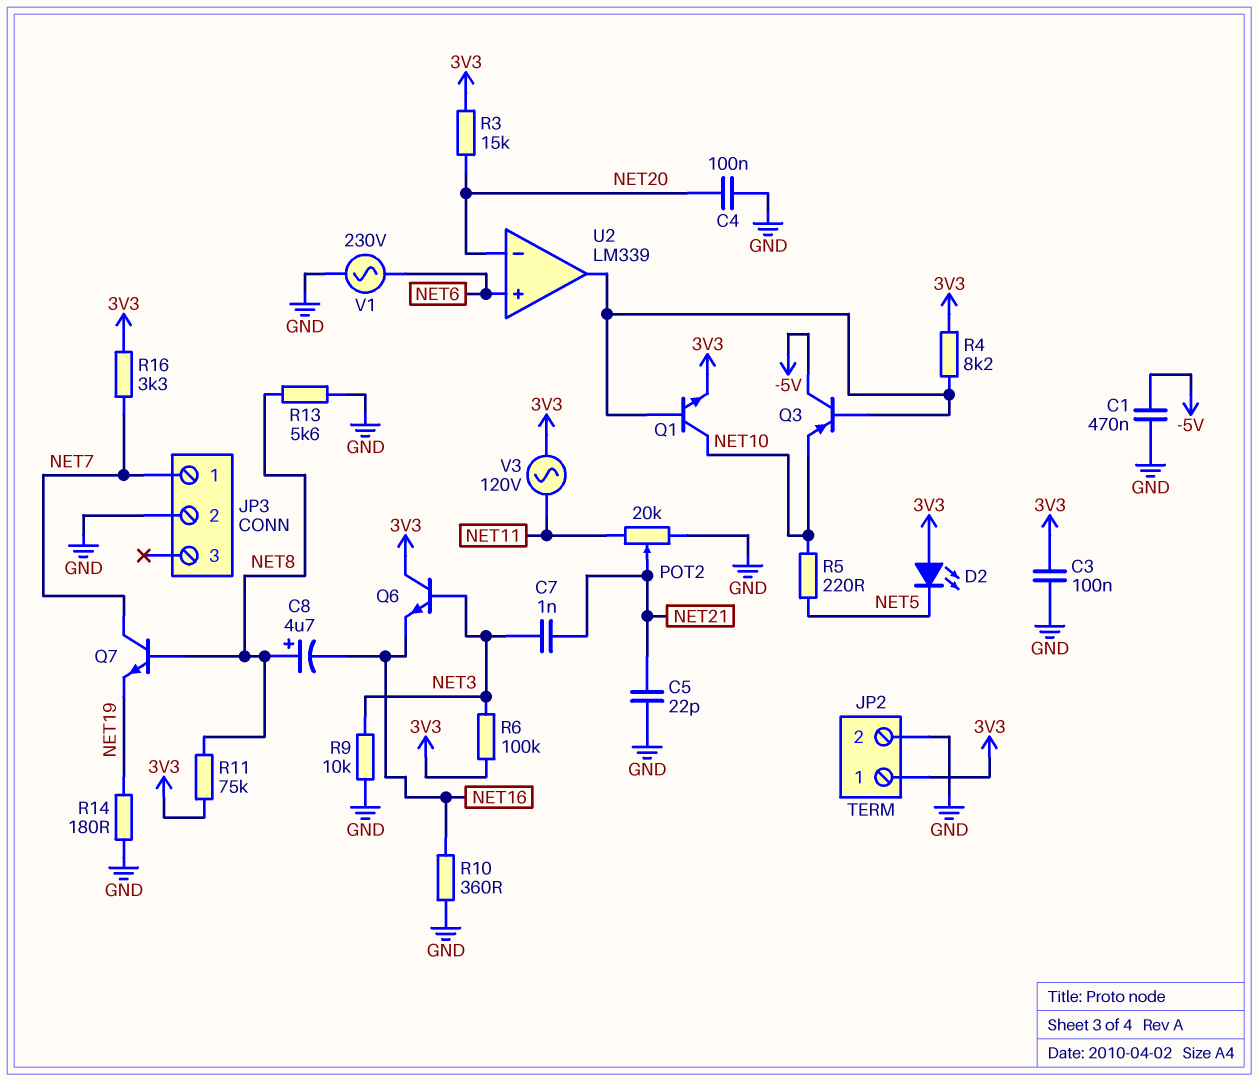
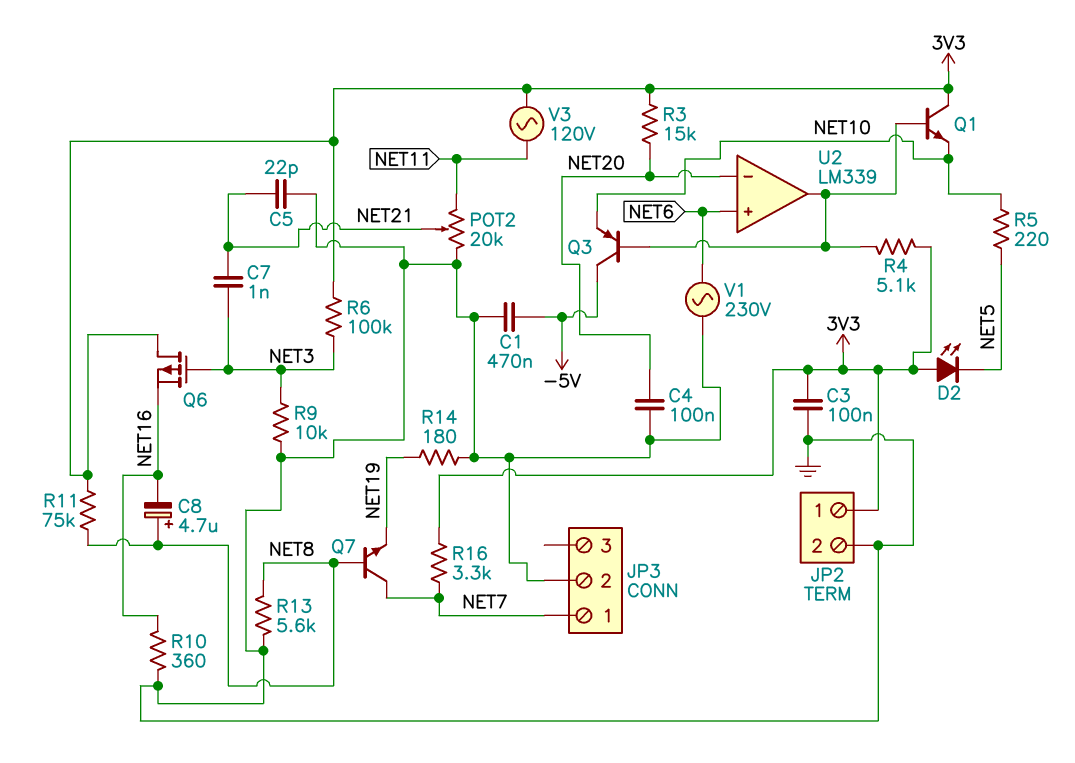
Q1: NPN (B U2/out, C NET10, E 3V3) -> NPN (B U2/out, C 3V3, E NET10)
Q6: NPN (B NET3, C 3V3, E NET16) -> PMOS (G NET3, D 3V3, S NET16)
R4: 8.2k (3V3, U2/out) -> 5.1k (3V3, U2/out)

